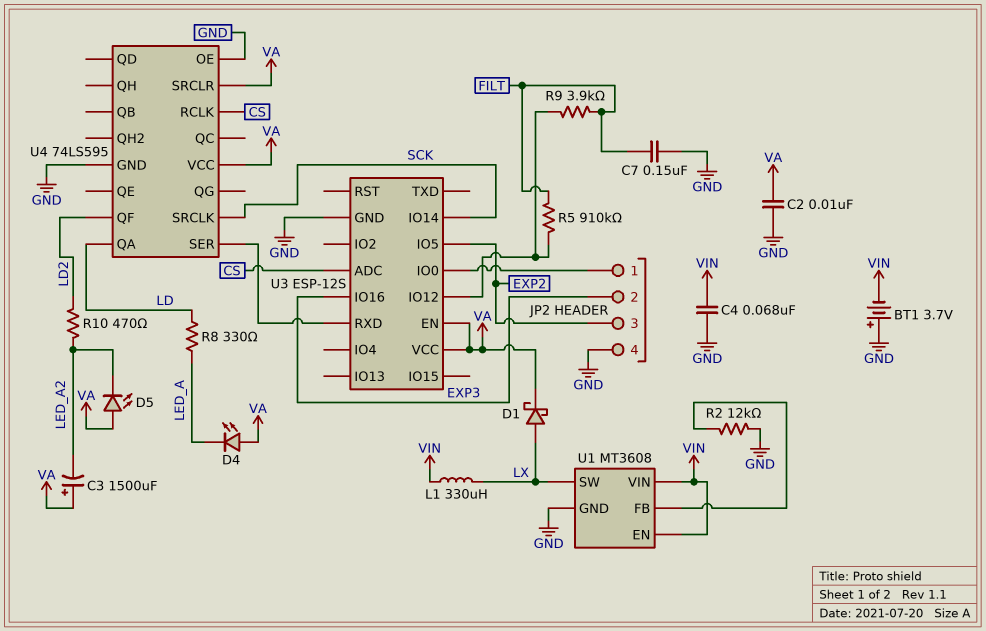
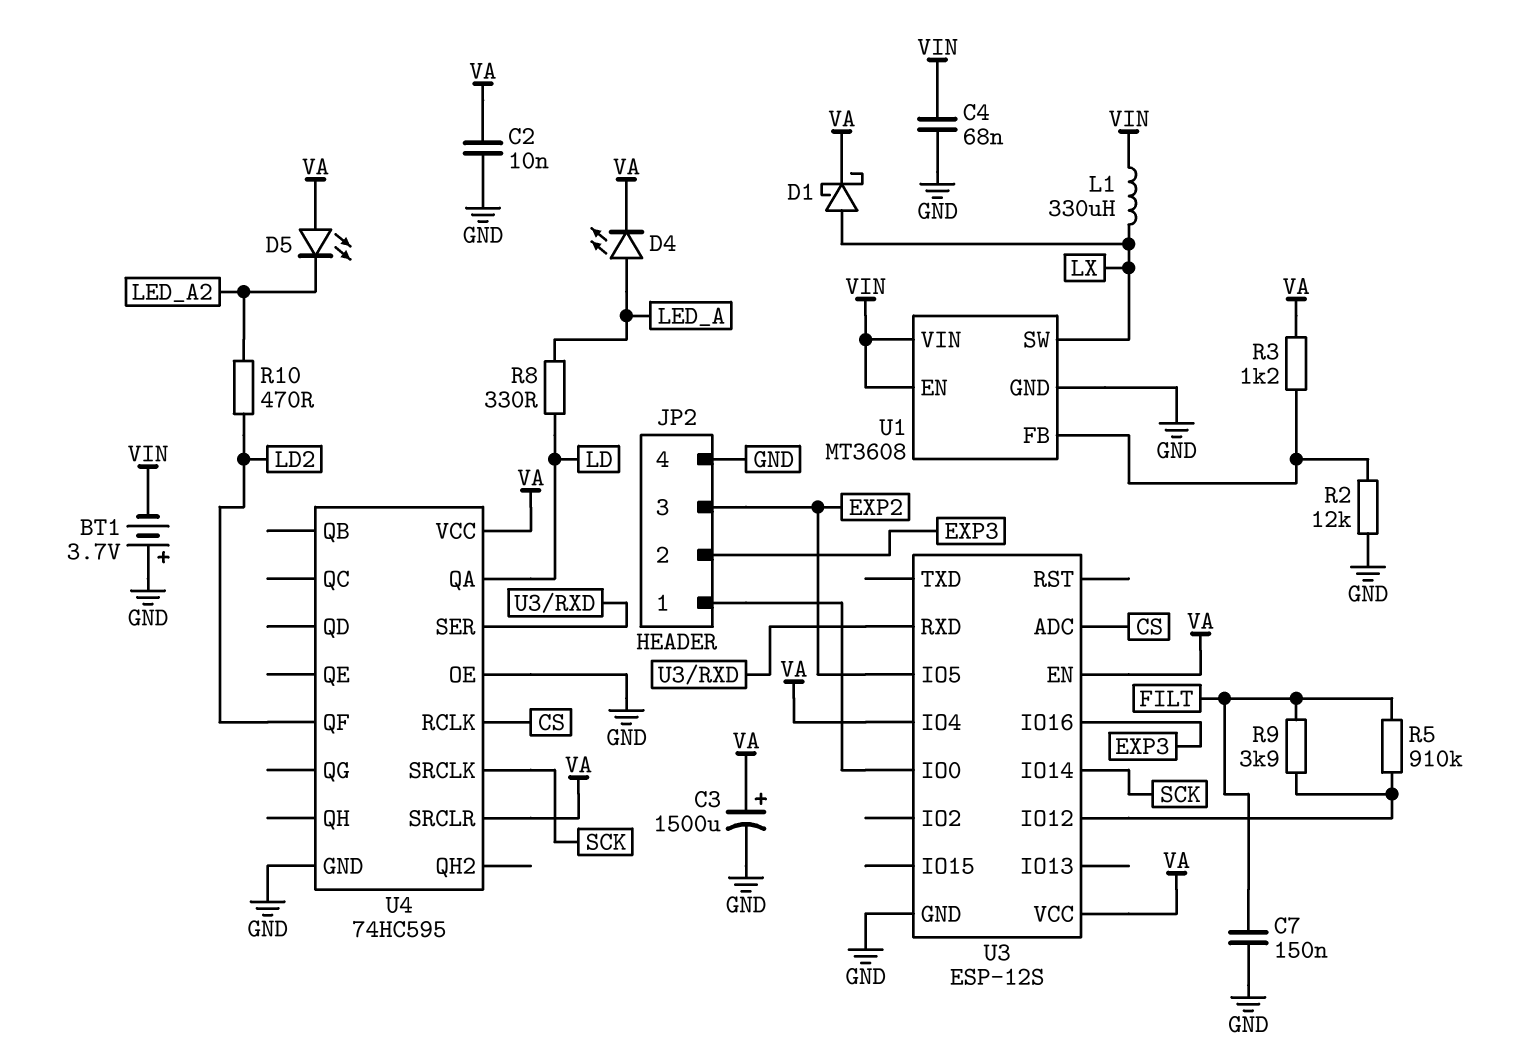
C3: 1500uF (plus VA, minus LED_A2) -> 1500uF (plus VA, minus GND)
D4: LED (A VA, K LED_A) -> LED (A LED_A, K VA)
R3: none -> 1.2k (U1/FB, VA)
U3 pin IO4: none -> VA
U4: 74LS595 -> 74HC595

